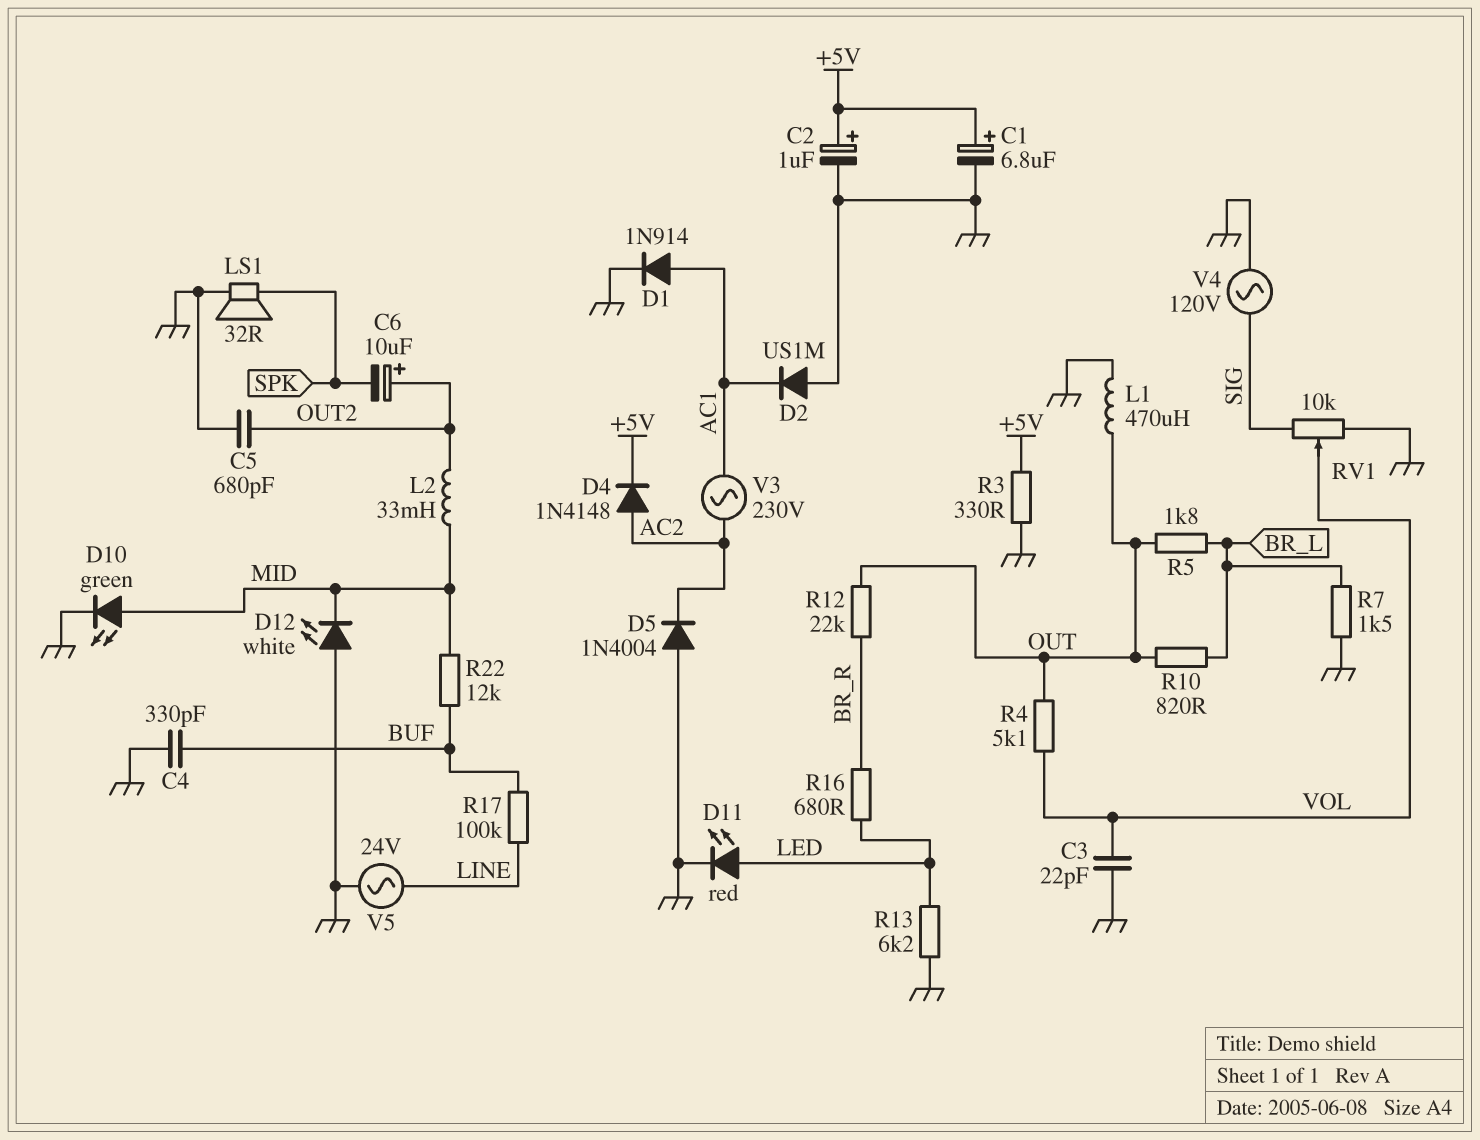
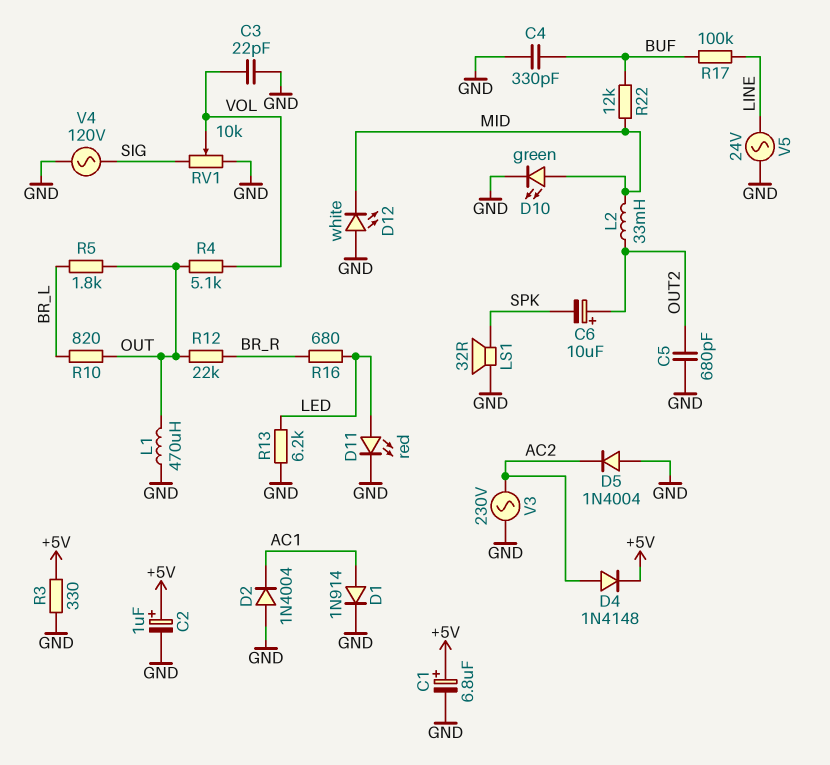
D2: diode US1M (A GND, K AC1) -> diode 1N4004 (A GND, K AC1)
R7: 1.5k (BR_L, GND) -> none
V3: AC 230V (AC1, AC2) -> AC 230V (AC2, GND)

